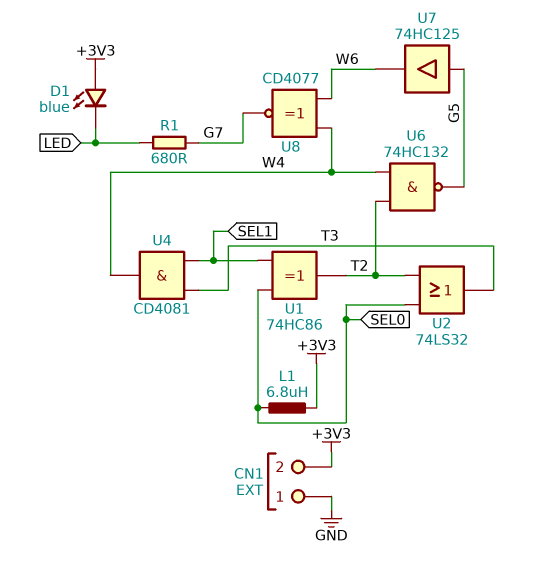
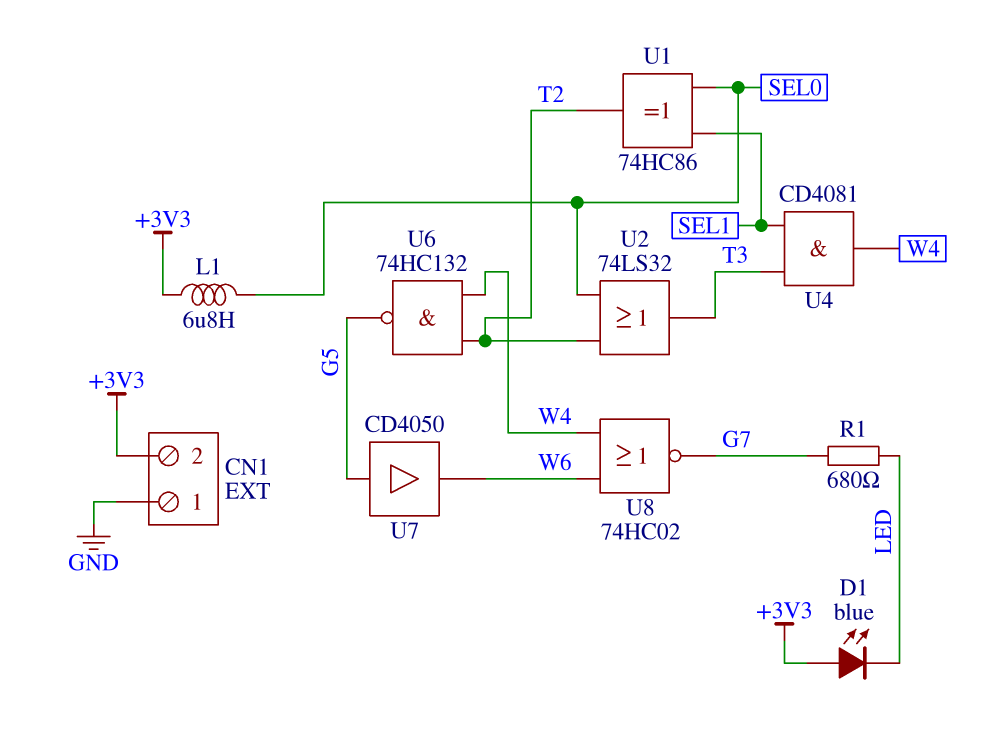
U7: buffer 74HC125 (in G5, out W6) -> buffer CD4050 (in G5, out W6)
U8: XNOR CD4077 (in W4, in W6, out G7) -> NOR 74HC02 (in W4, in W6, out G7)

